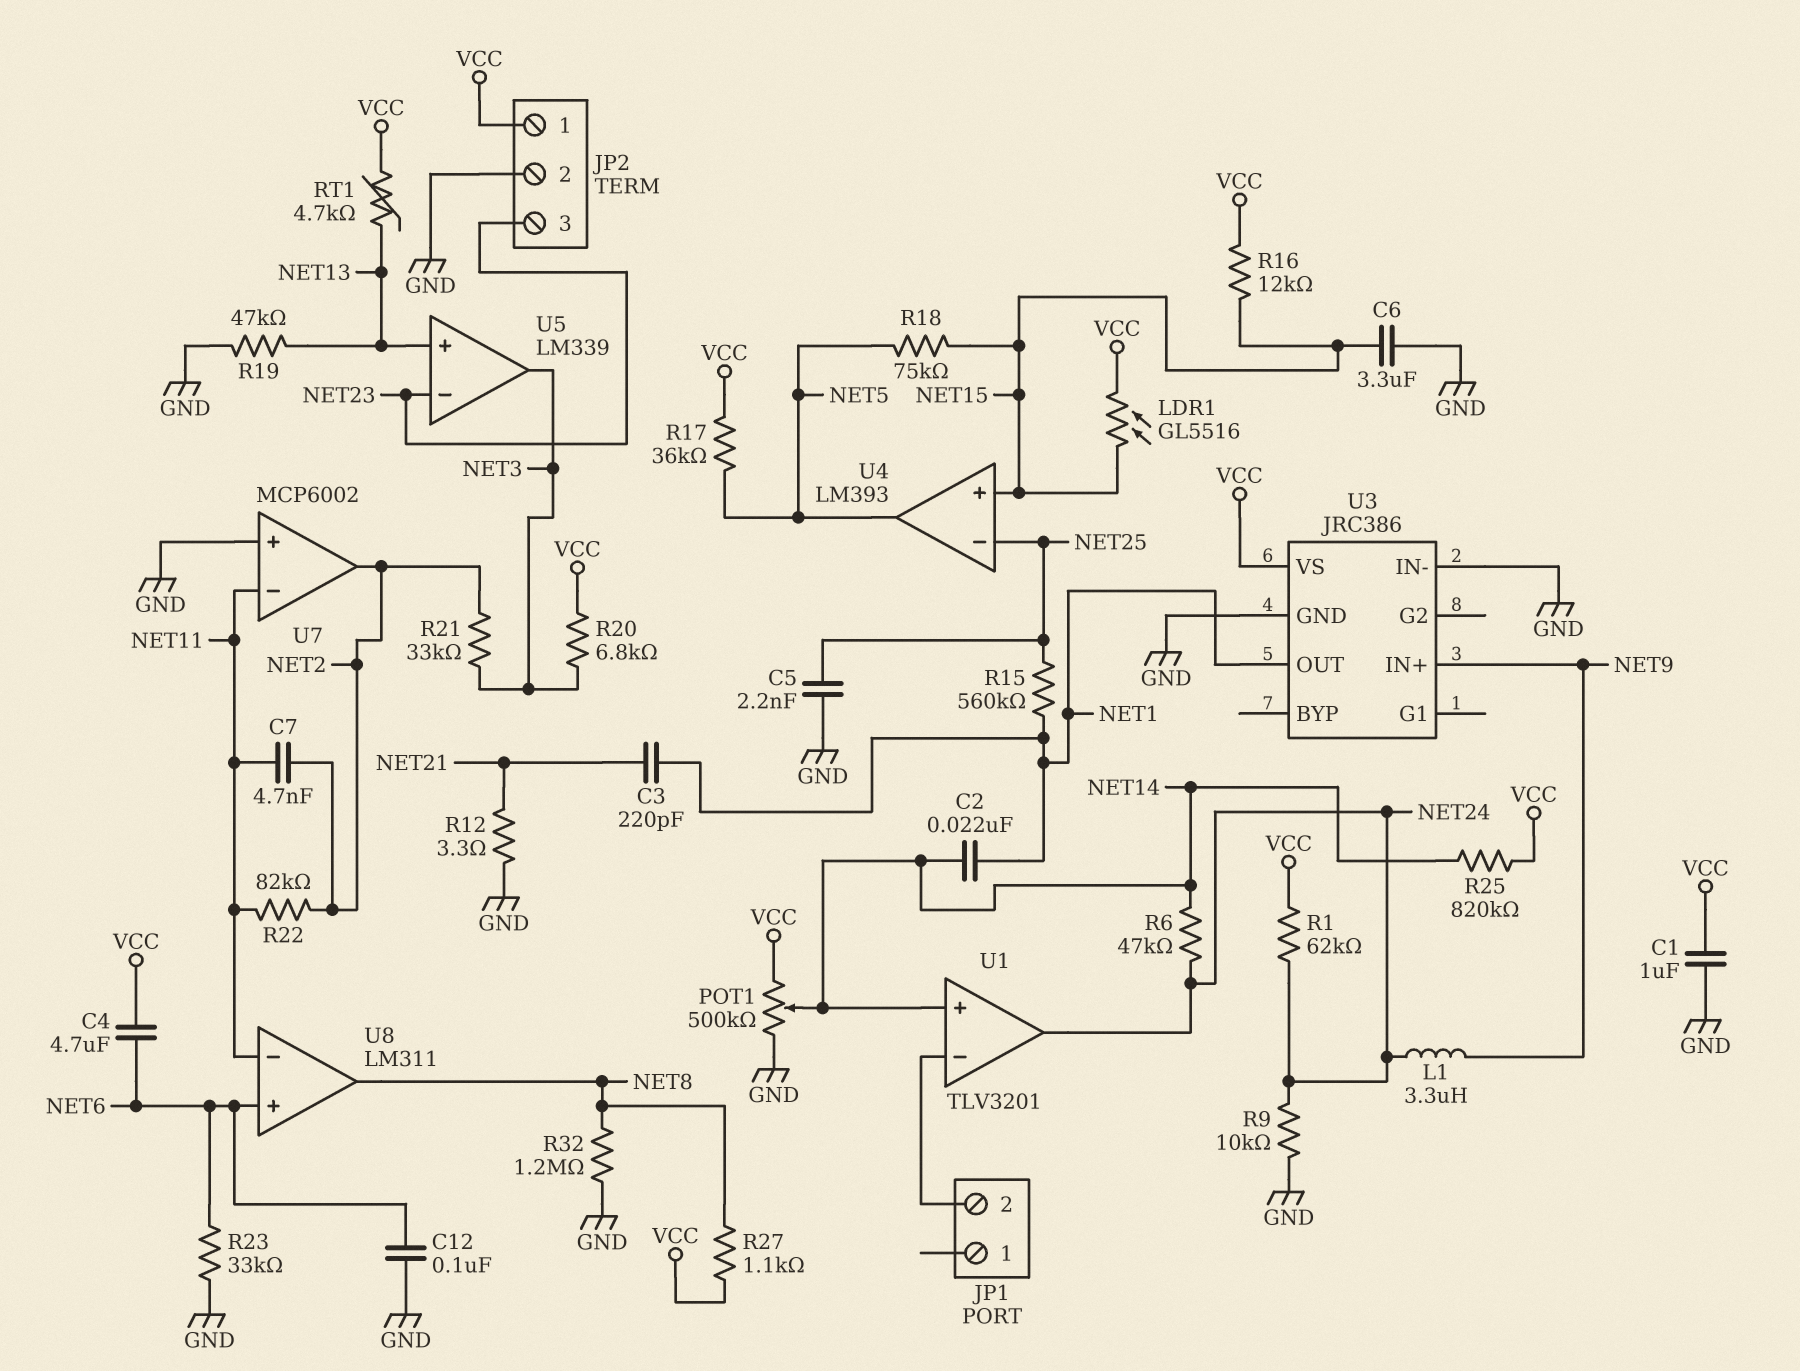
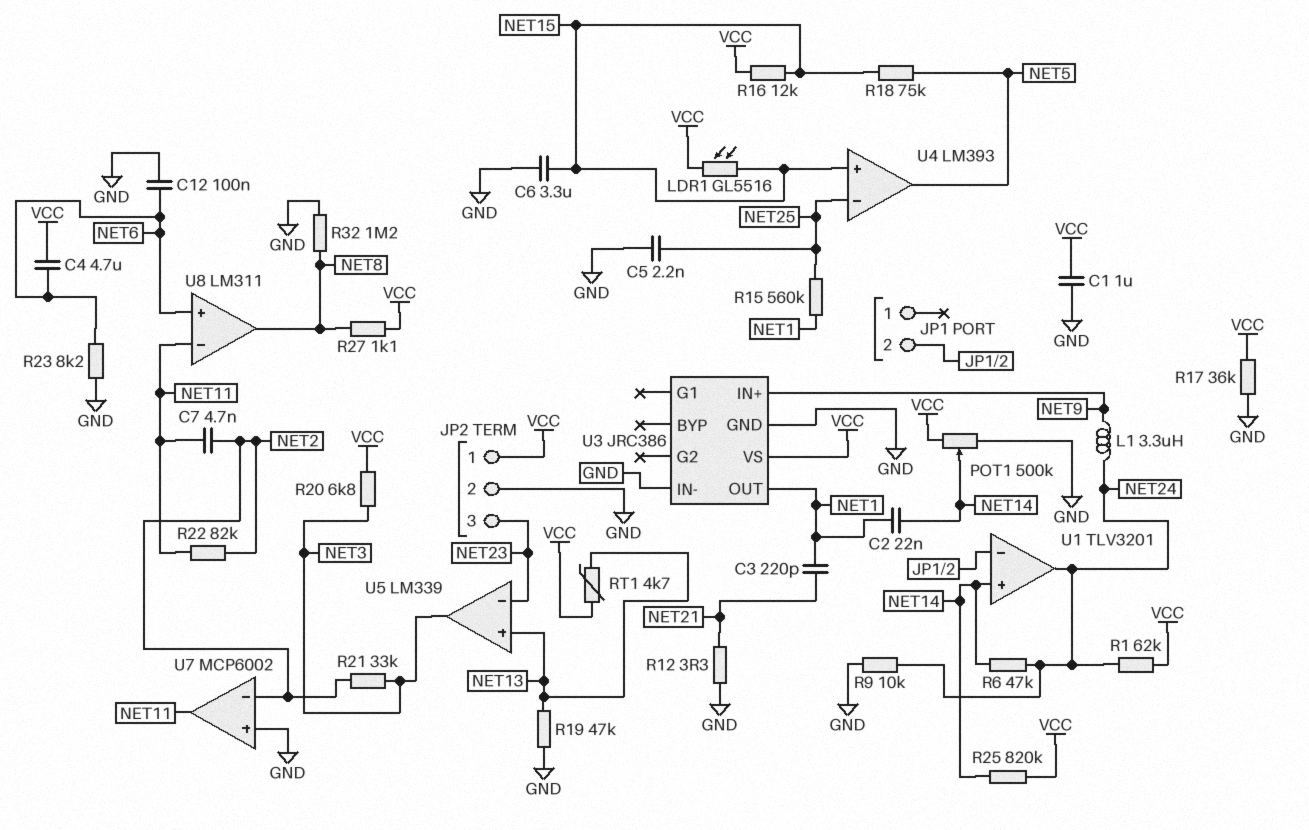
R17: 36k (NET5, VCC) -> 36k (GND, VCC)
R23: 33k (GND, NET6) -> 8.2k (GND, NET6)
U7 pin in-: NET11 -> NET2
U7 pin out: NET2 -> NET11

